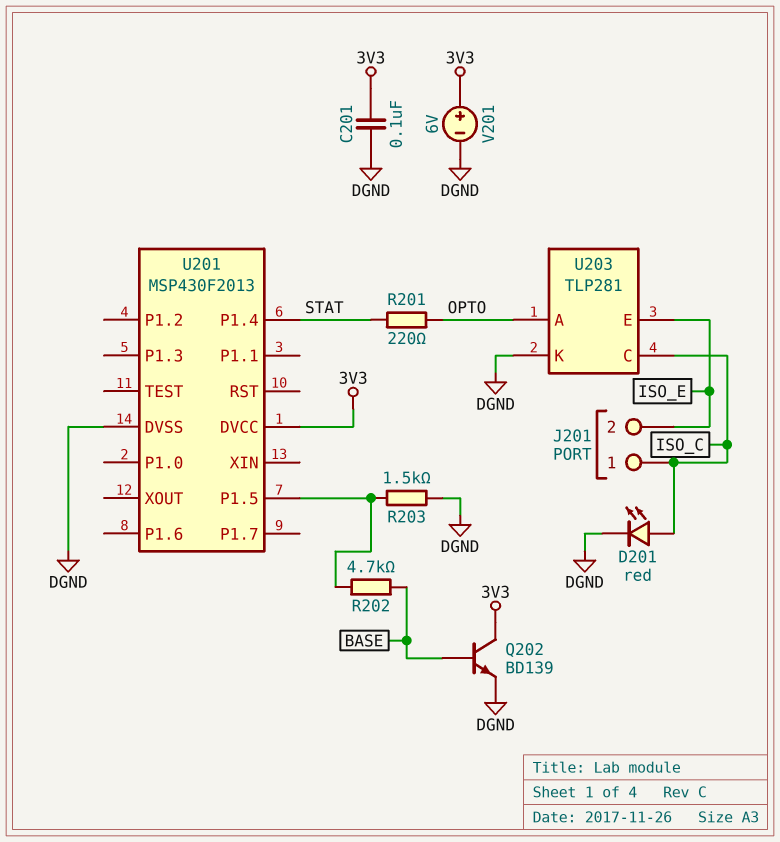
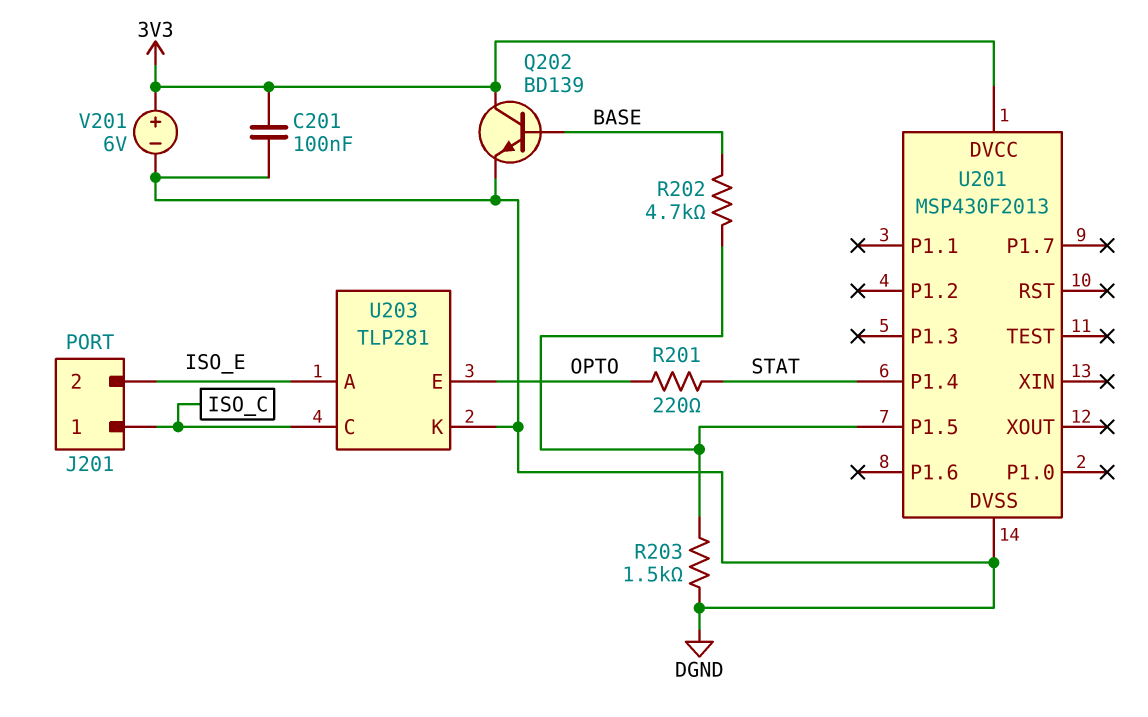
D201: LED red (A ISO_C, K DGND) -> none
U203 pin A: OPTO -> ISO_E
U203 pin E: ISO_E -> OPTO

